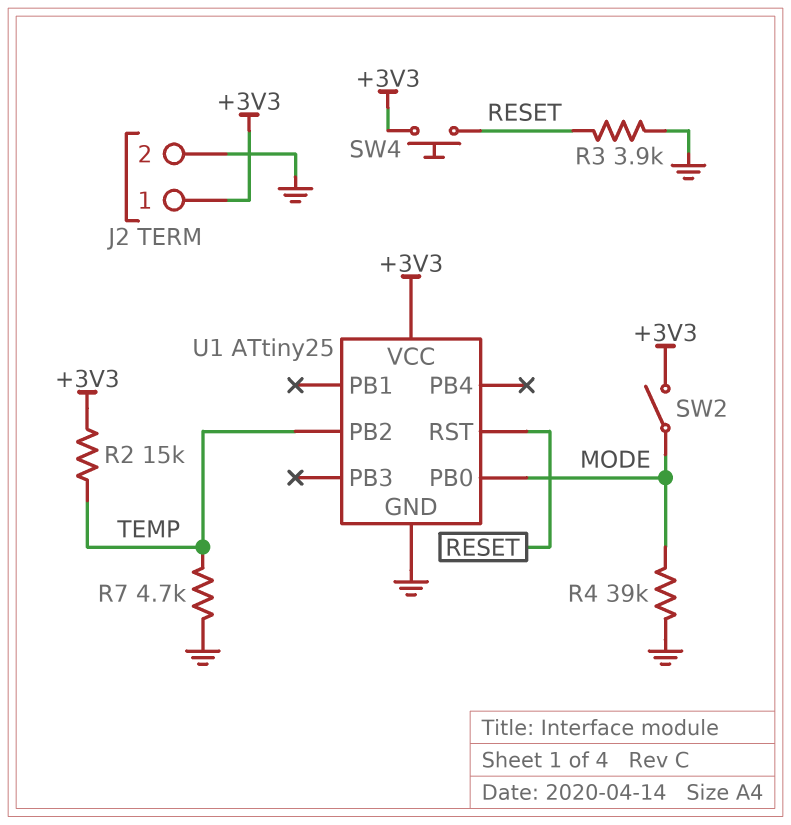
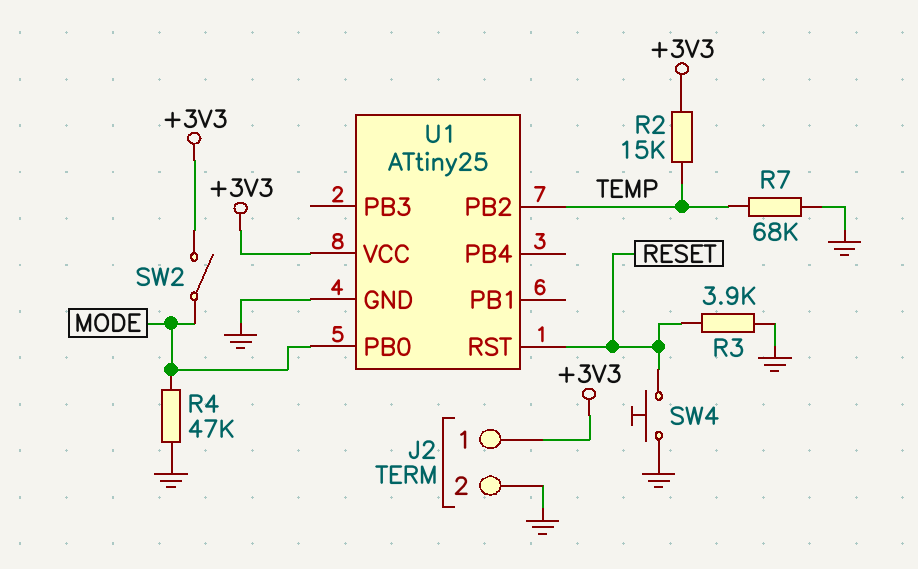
R4: 39k (GND, MODE) -> 47k (GND, MODE)
R7: 4.7k (GND, TEMP) -> 68k (GND, TEMP)
SW4: button (+3V3, RESET) -> button (GND, RESET)

